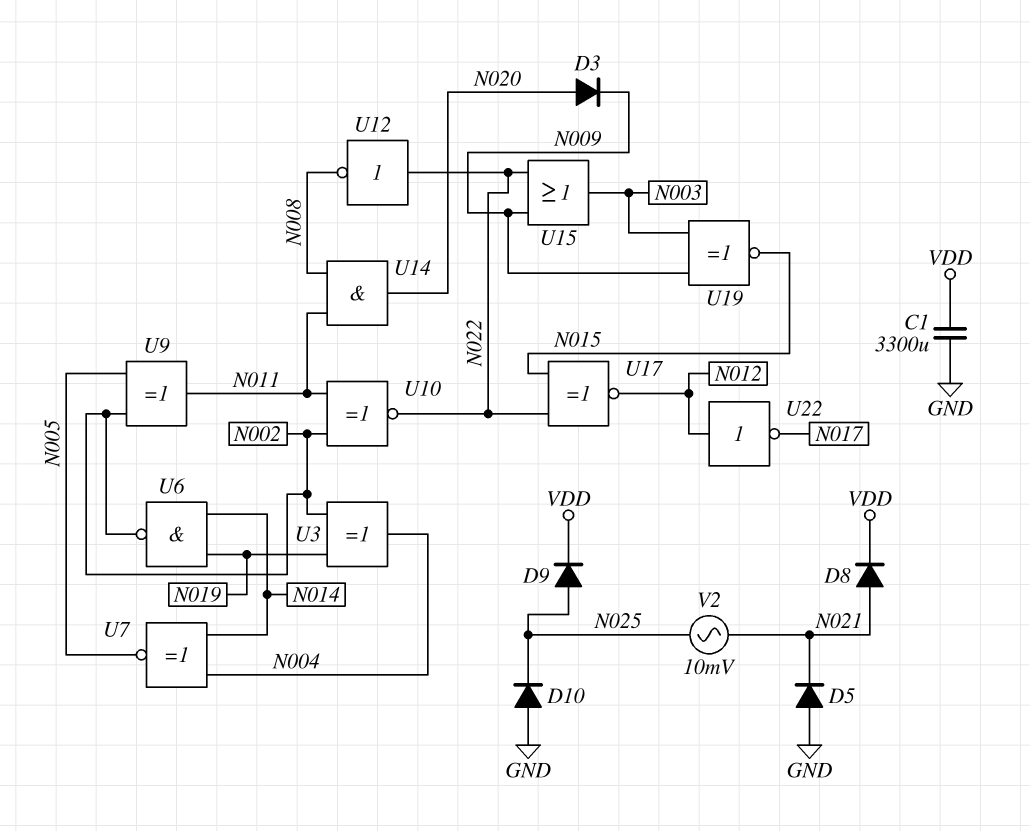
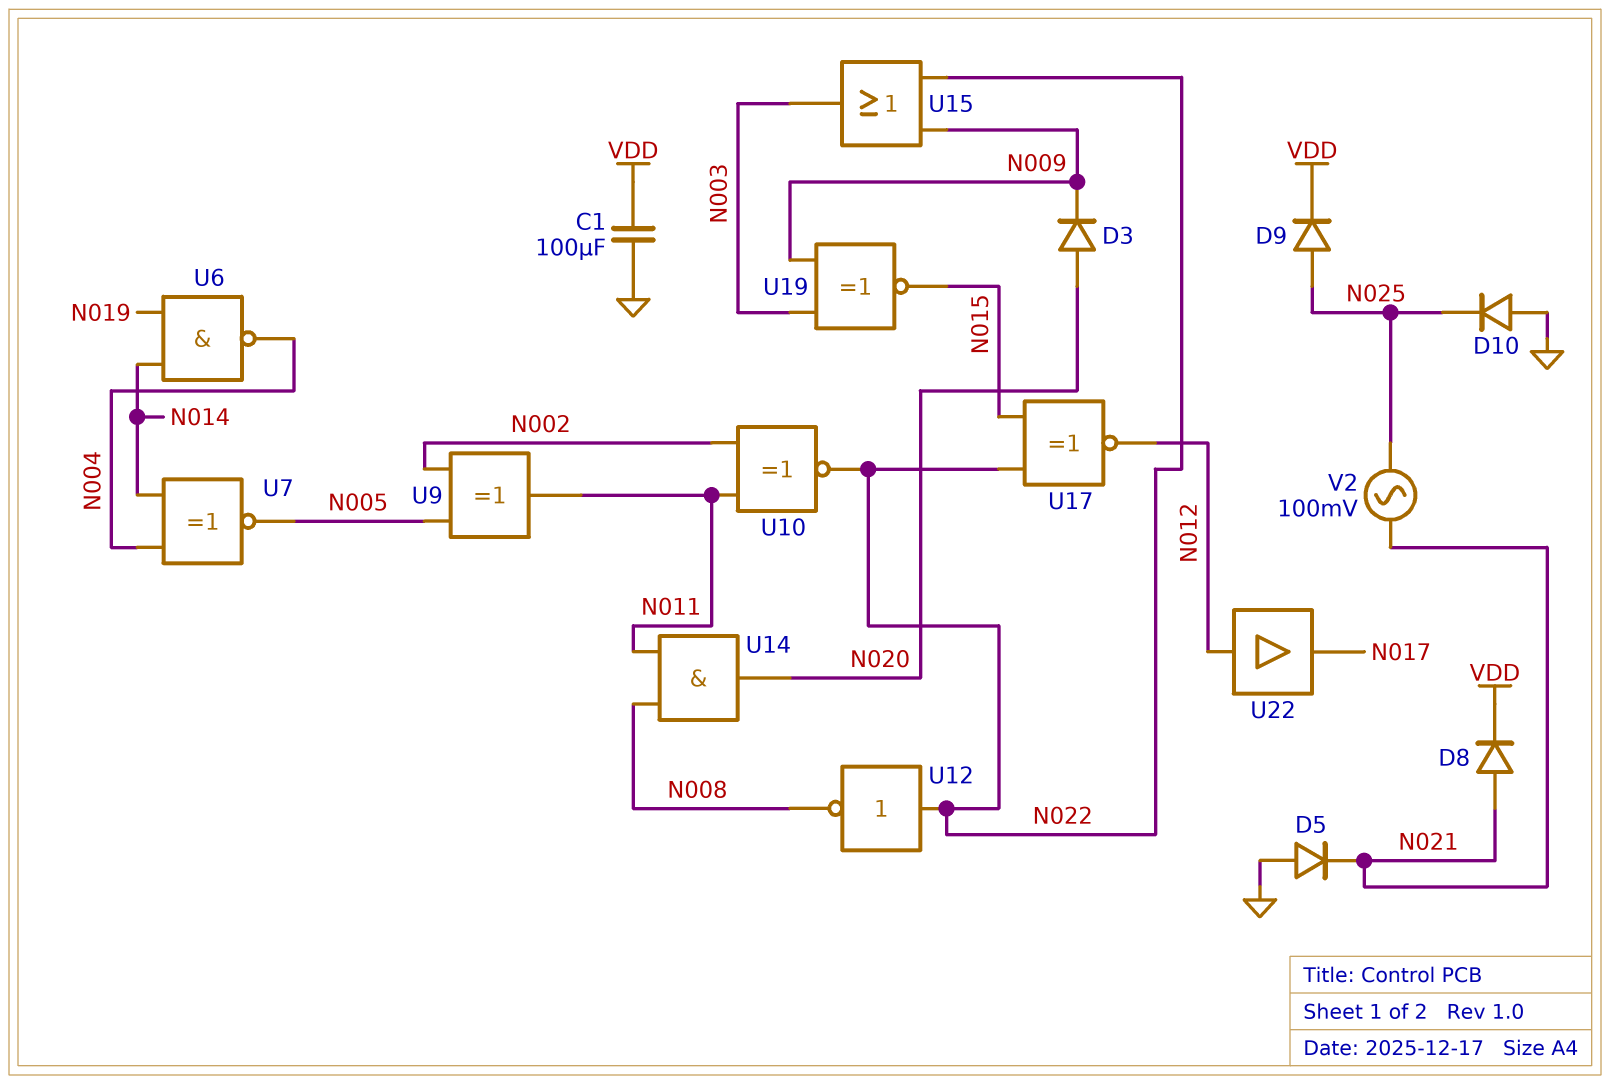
C1: 3300uF (GND, VDD) -> 100uF (GND, VDD)
U3: XOR (in N002, in N019, out N004) -> none
U6: NAND (in N014, in N019, out N002) -> NAND (in N014, in N019, out N004)
U22: NOT (in N012, out N017) -> buffer (in N012, out N017)
V2: AC 10mV (N021, N025) -> AC 100mV (N021, N025)

